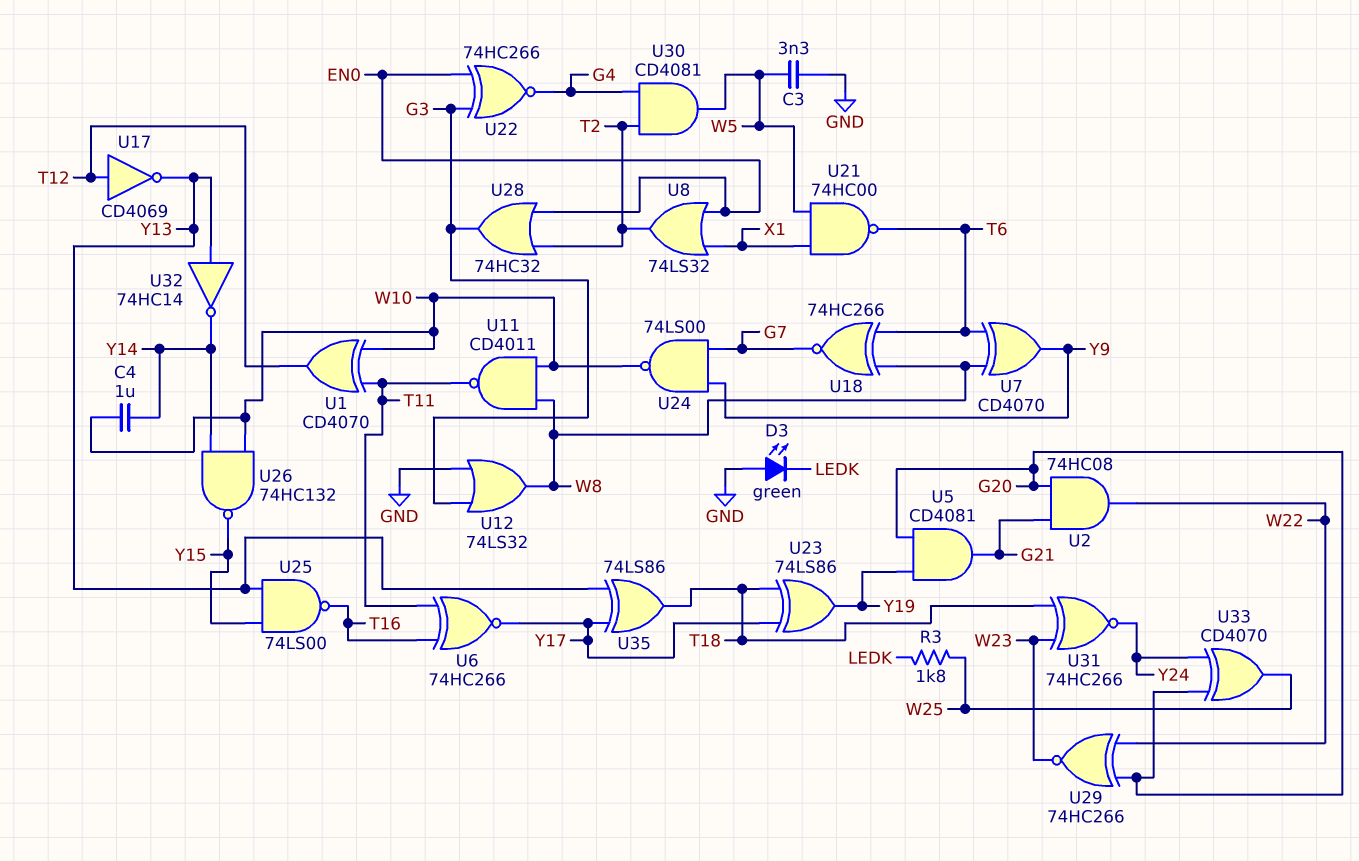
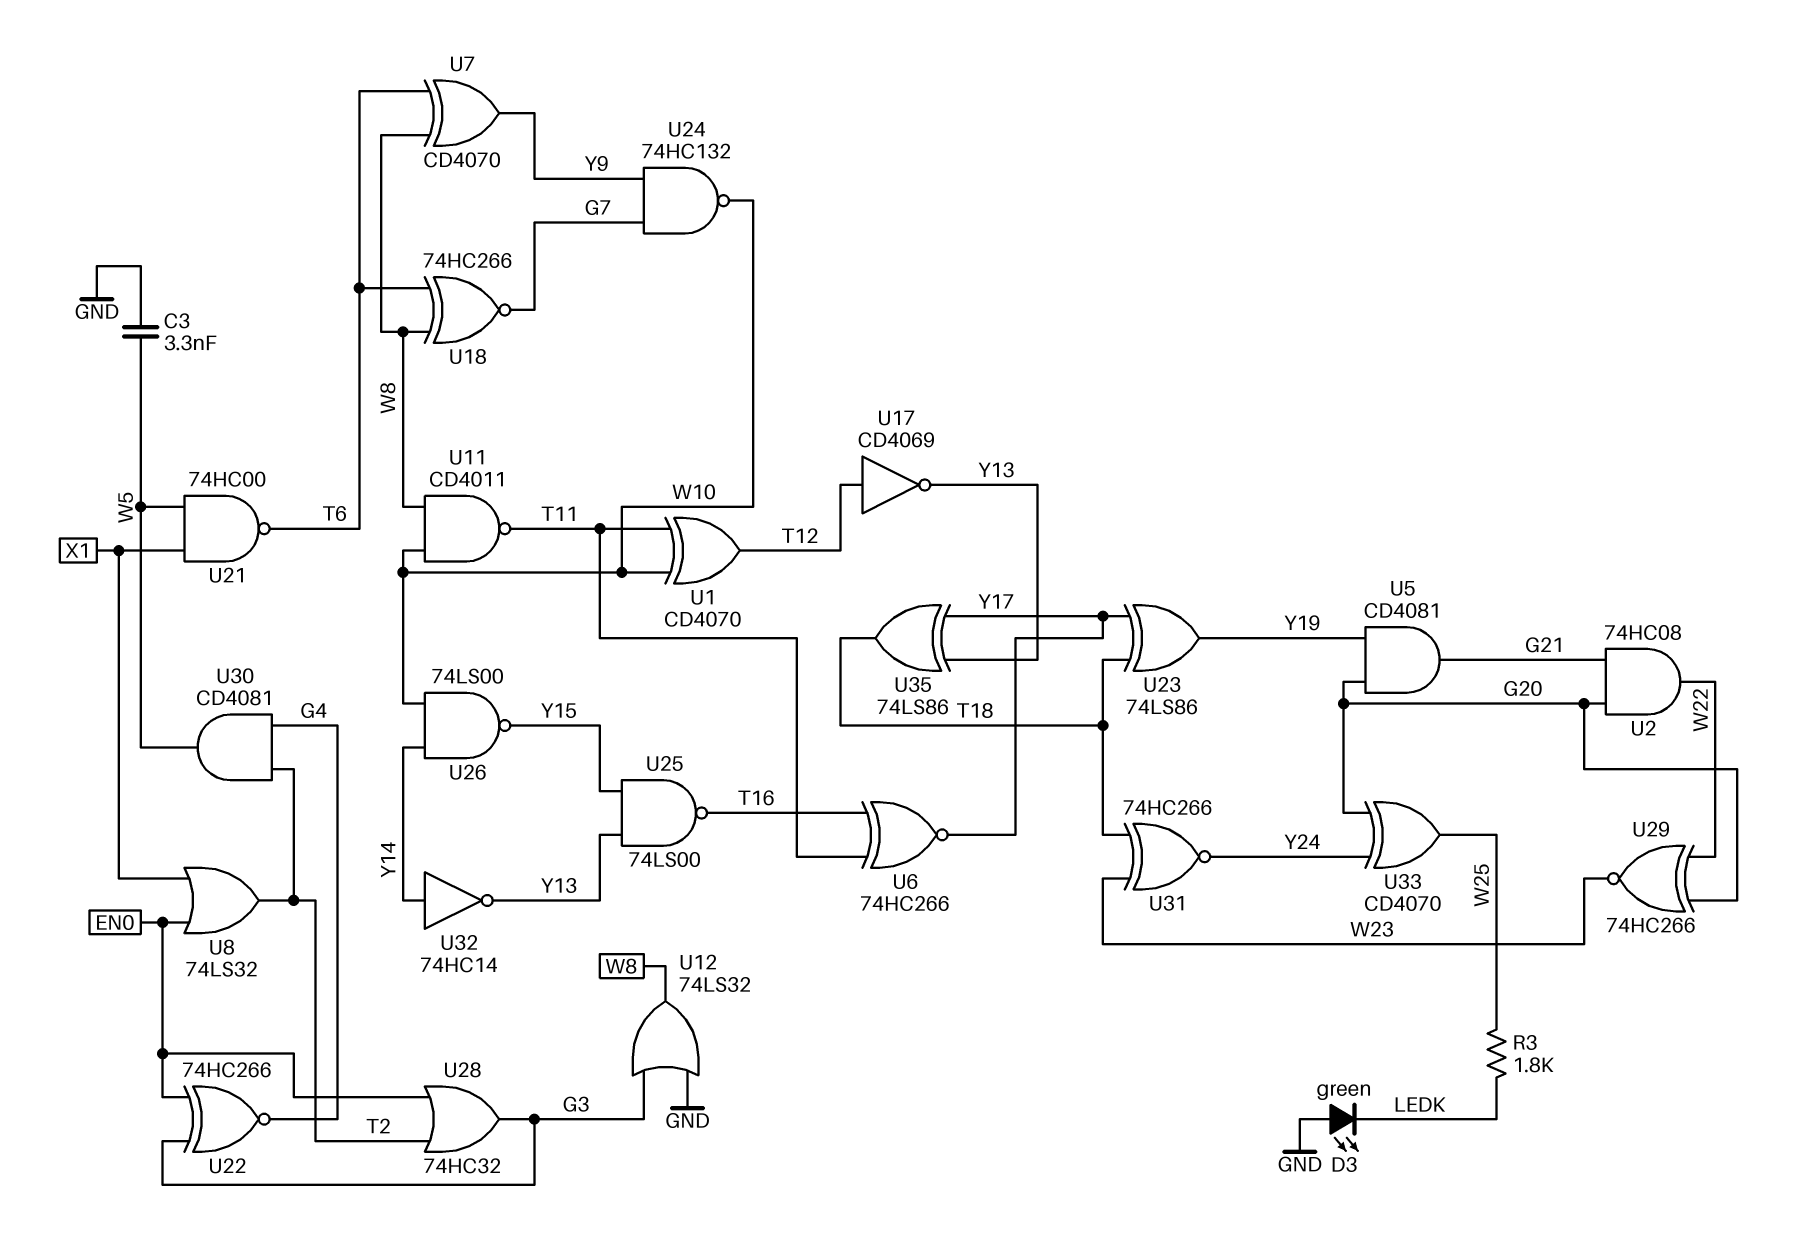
C4: 1uF (W10, Y14) -> none
U24: NAND 74LS00 (in G7, in Y9, out W10) -> NAND 74HC132 (in G7, in Y9, out W10)
U26: NAND 74HC132 (in W10, in Y14, out Y15) -> NAND 74LS00 (in W10, in Y14, out Y15)
U32: NOT 74HC14 (in Y13, out Y14) -> NOT 74HC14 (in Y14, out Y13)

